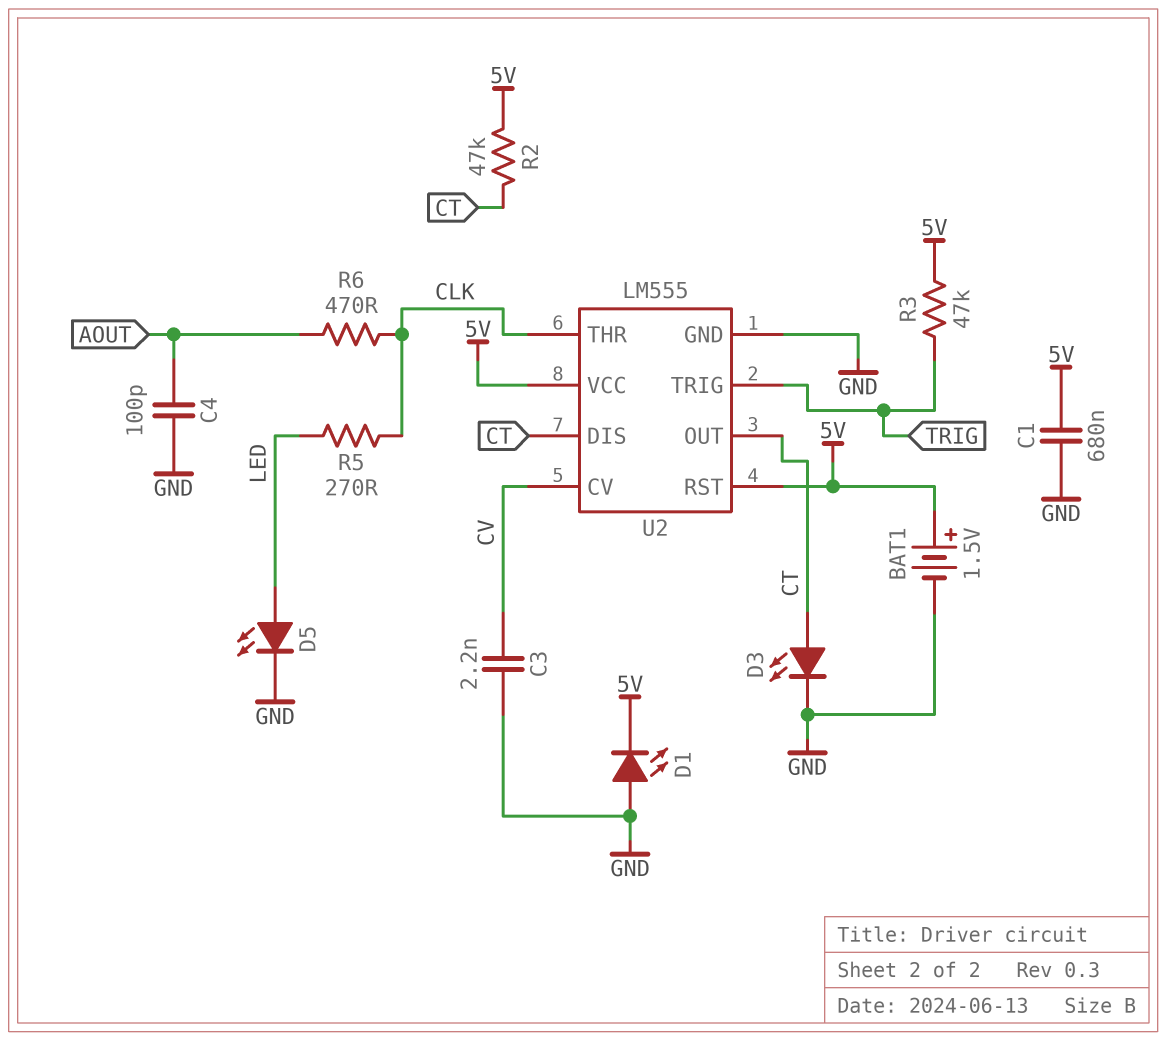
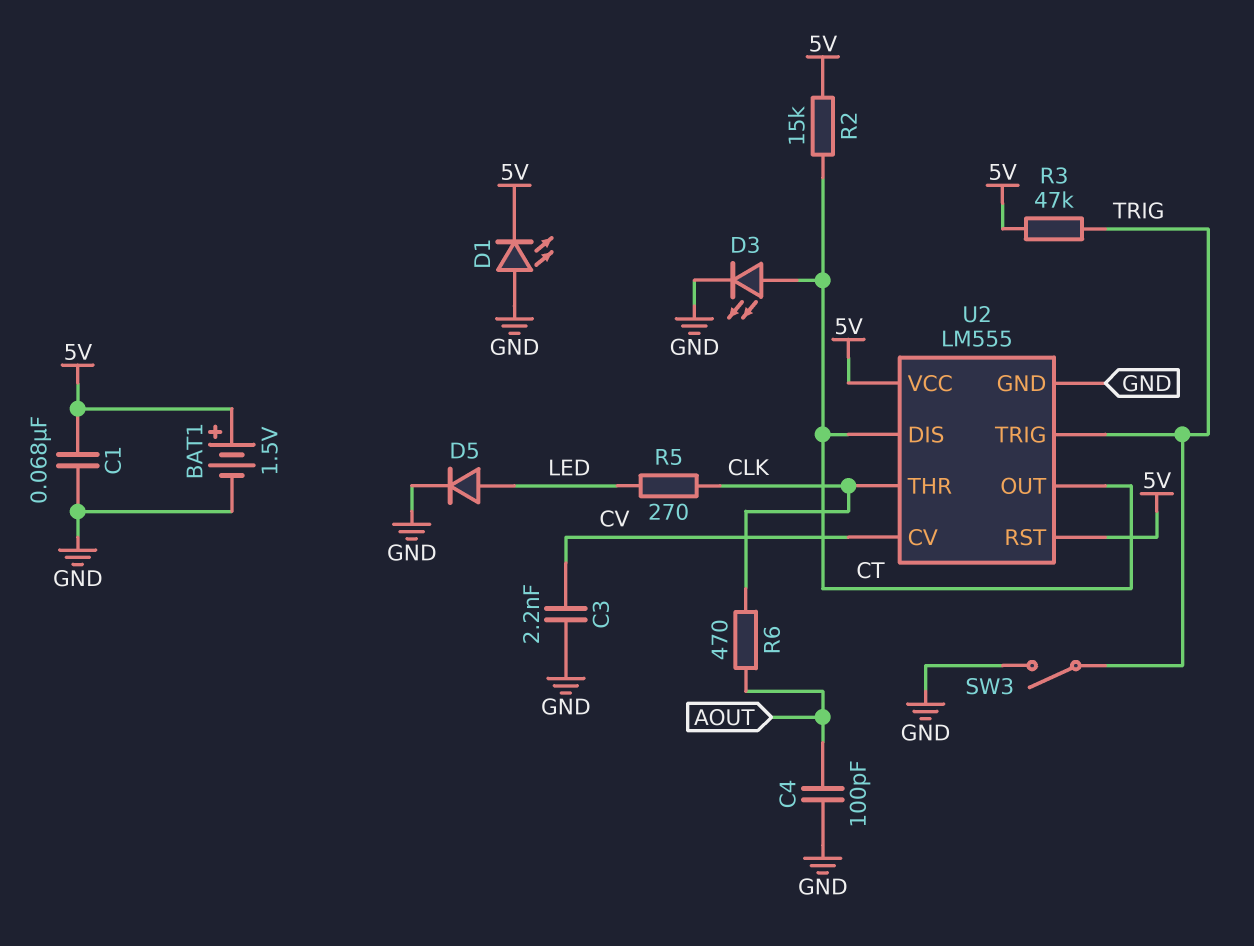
C1: 680nF (5V, GND) -> 68nF (5V, GND)
D5: LED (A LED, K GND) -> diode (A LED, K GND)
R2: 47k (5V, CT) -> 15k (5V, CT)
SW3: none -> switch (GND, TRIG)

